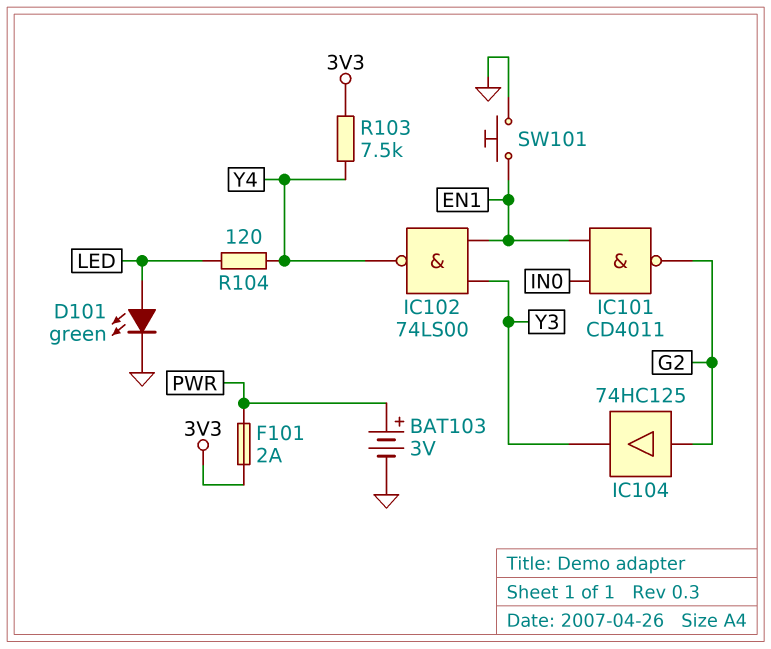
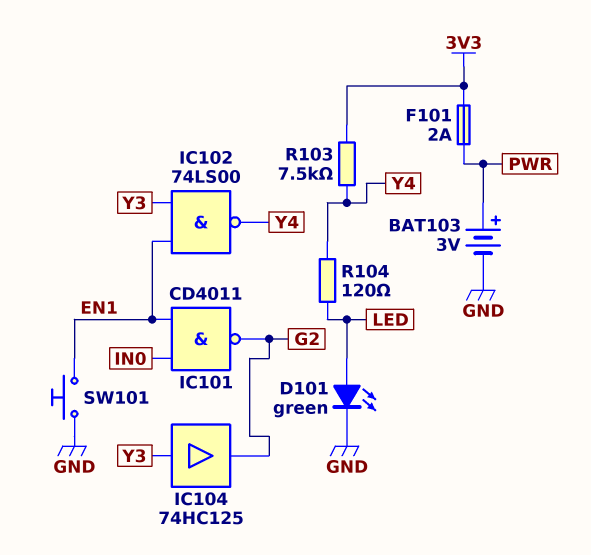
IC104: buffer 74HC125 (in G2, out Y3) -> buffer 74HC125 (in Y3, out G2)

